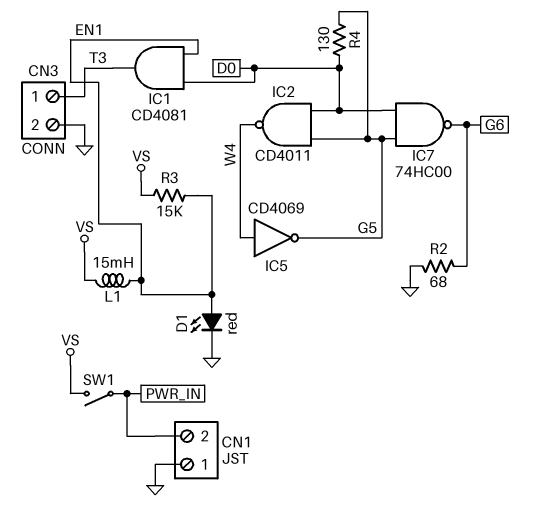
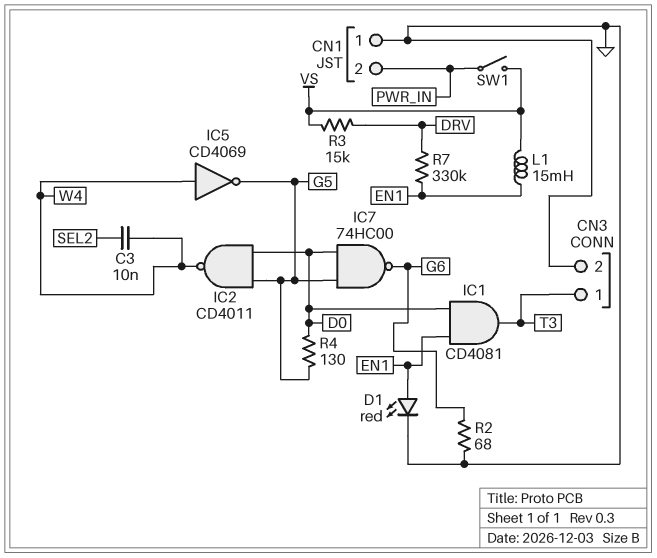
C3: none -> 10nF (SEL2, W4)
R3: 15k (EN1, VS) -> 15k (DRV, VS)
R7: none -> 330k (DRV, EN1)

